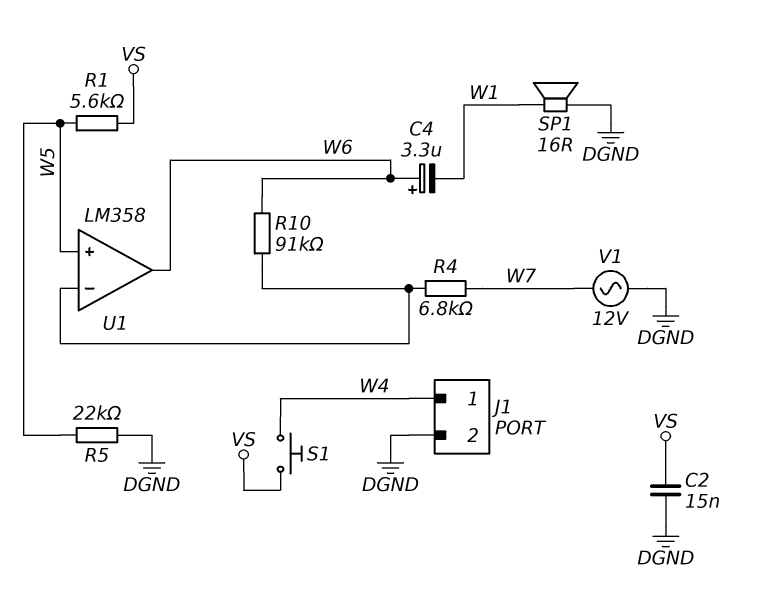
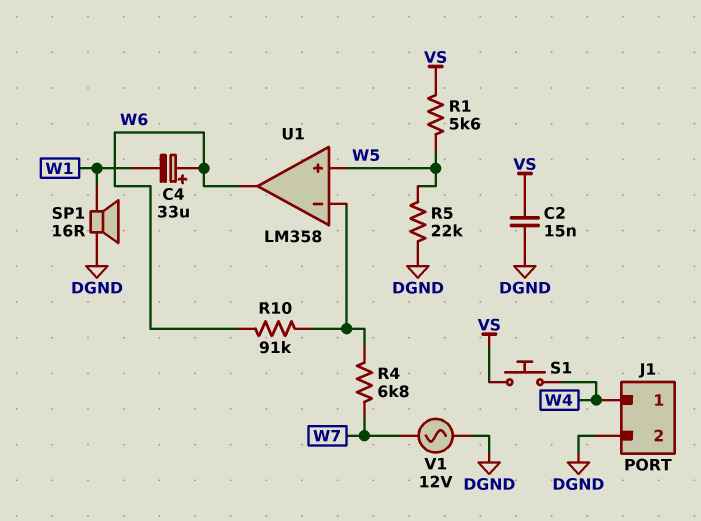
C4: 3.3uF (plus W6, minus W1) -> 33uF (plus W6, minus W1)

